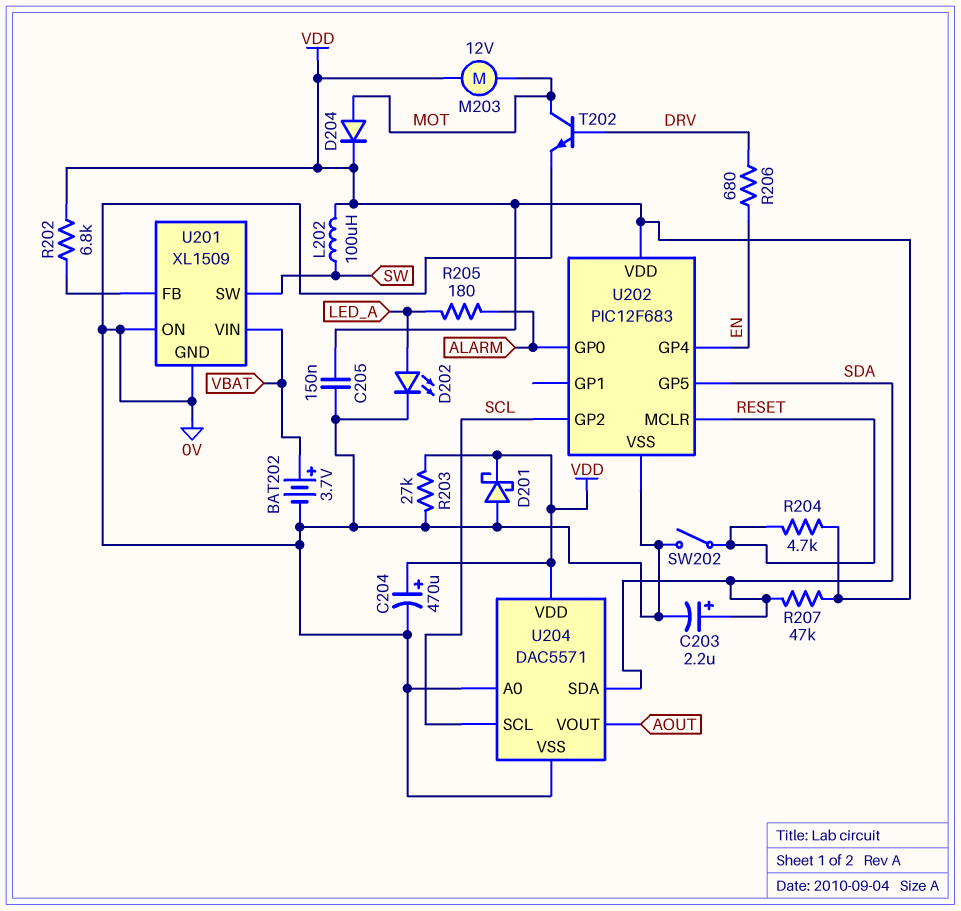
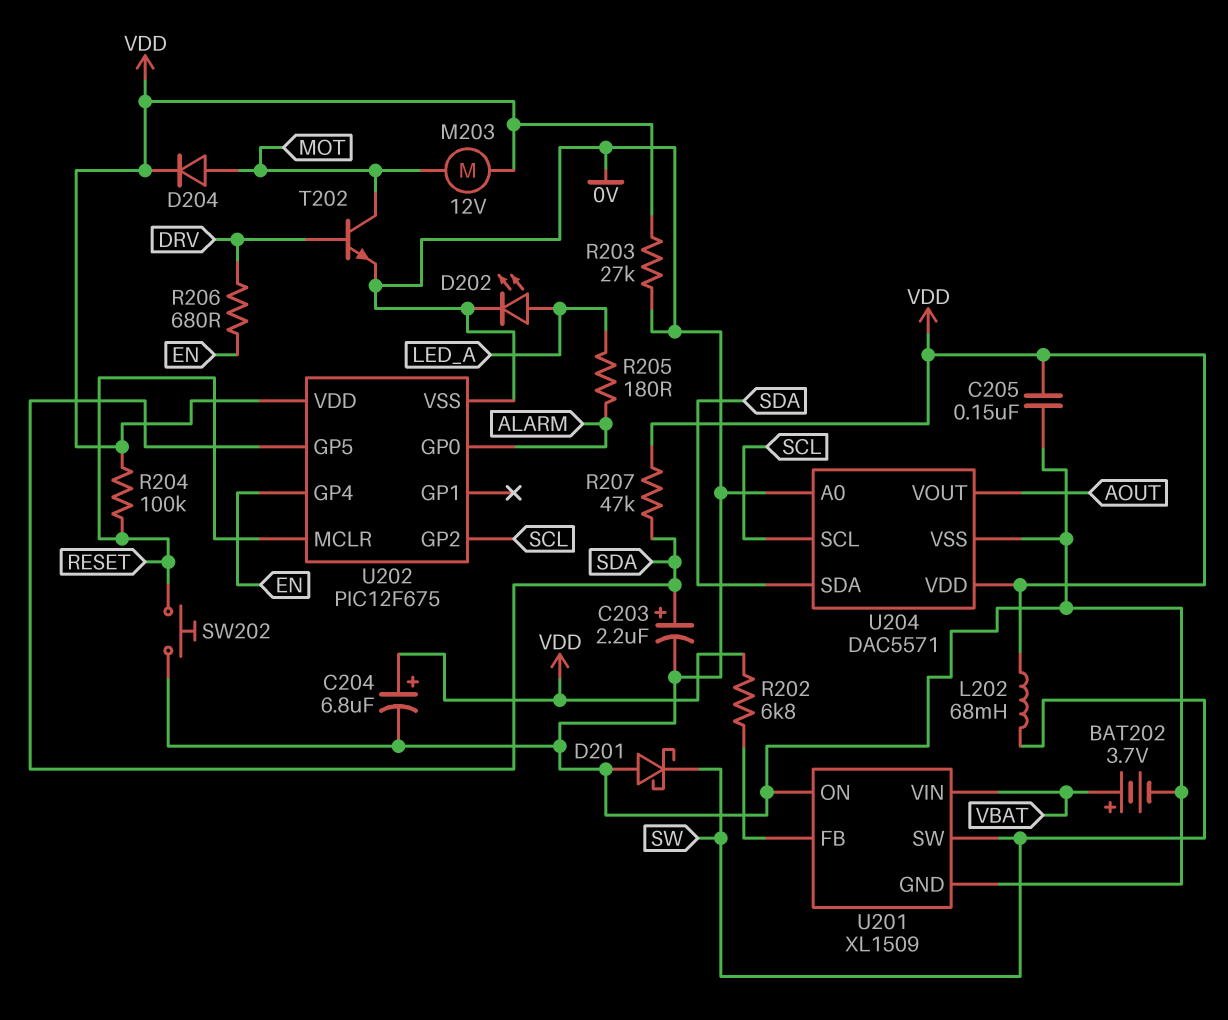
C204: 470uF (plus VDD, minus 0V) -> 6.8uF (plus VDD, minus 0V)
D201: schottky (A 0V, K VDD) -> schottky (A 0V, K SW)
L202: 100uH (SW, VDD) -> 68mH (SW, VDD)
R204: 4.7k (RESET, VDD) -> 100k (RESET, VDD)
SW202: switch (0V, RESET) -> button (0V, RESET)
U202: PIC12F683 -> PIC12F675

